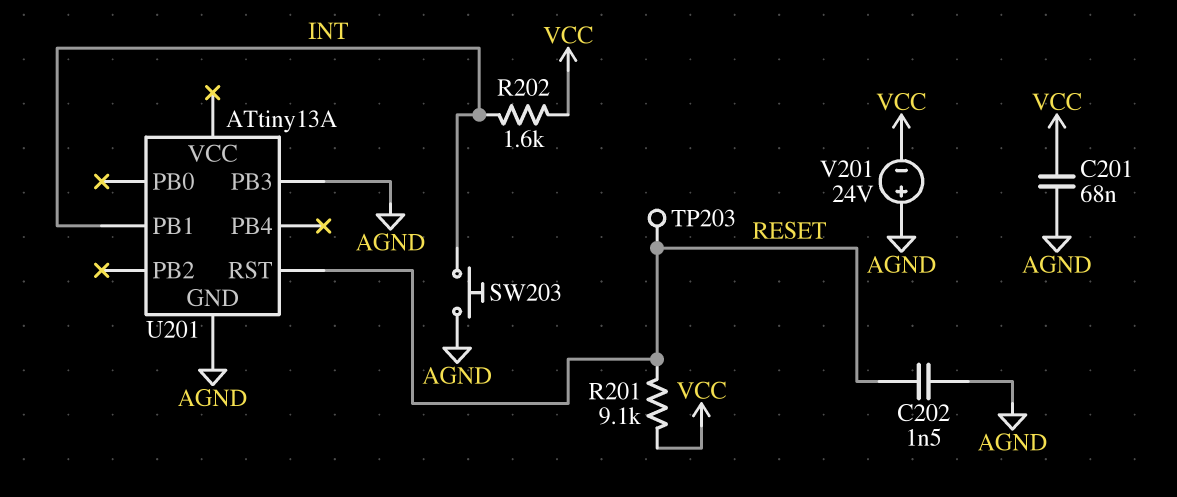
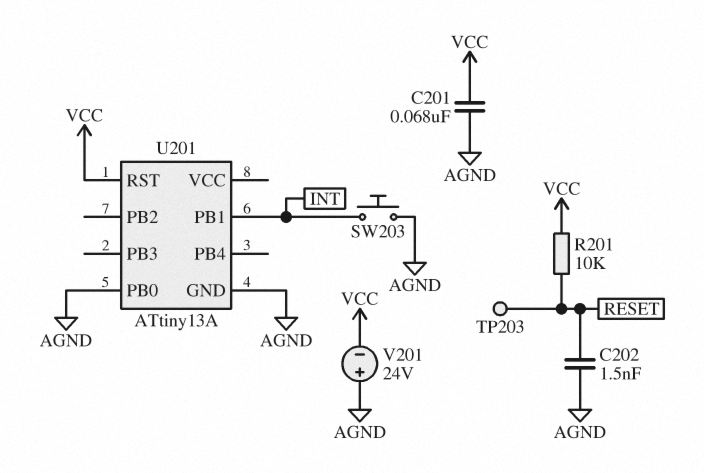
R201: 9.1k (RESET, VCC) -> 10k (RESET, VCC)
R202: 1.6k (INT, VCC) -> none
U201 pin PB0: none -> AGND
U201 pin PB3: AGND -> none
U201 pin RST: RESET -> VCC

